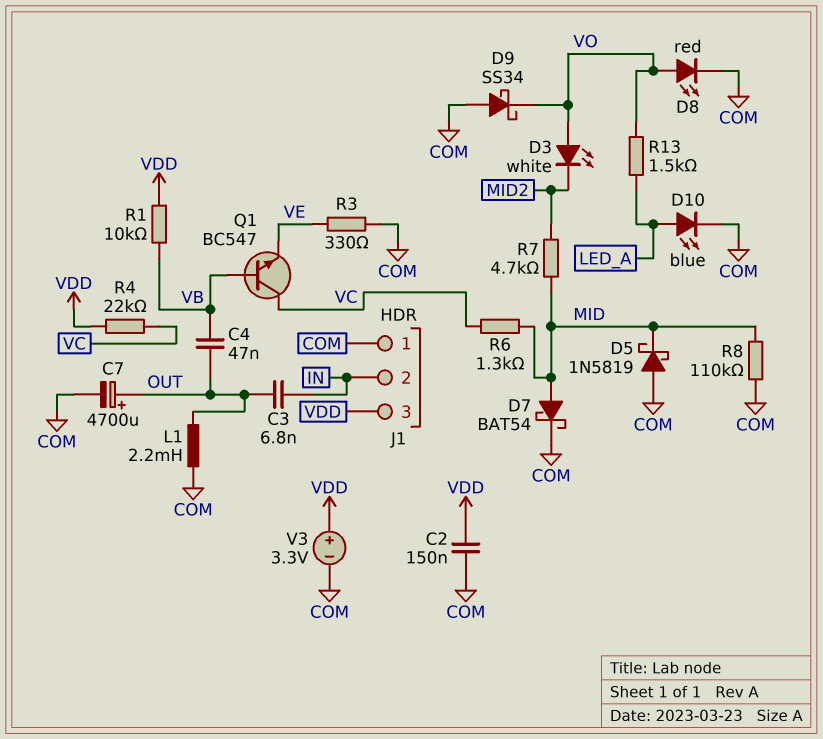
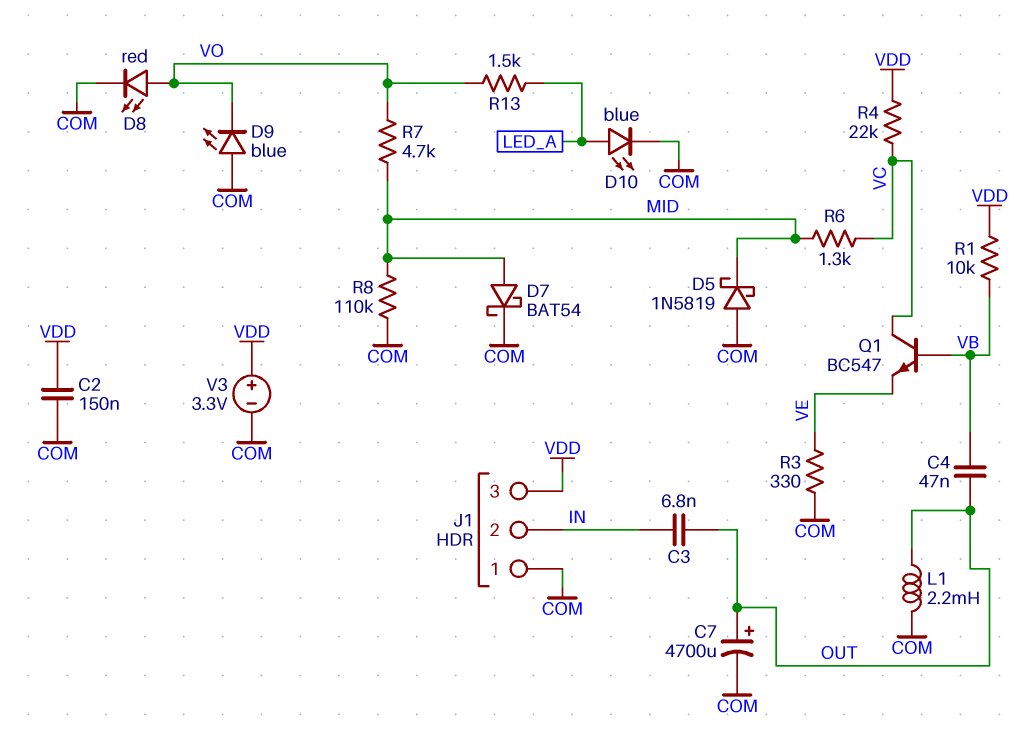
D3: LED white (A VO, K MID2) -> none
D9: schottky SS34 (A COM, K VO) -> LED blue (A COM, K VO)
R7: 4.7k (MID, MID2) -> 4.7k (MID, VO)

